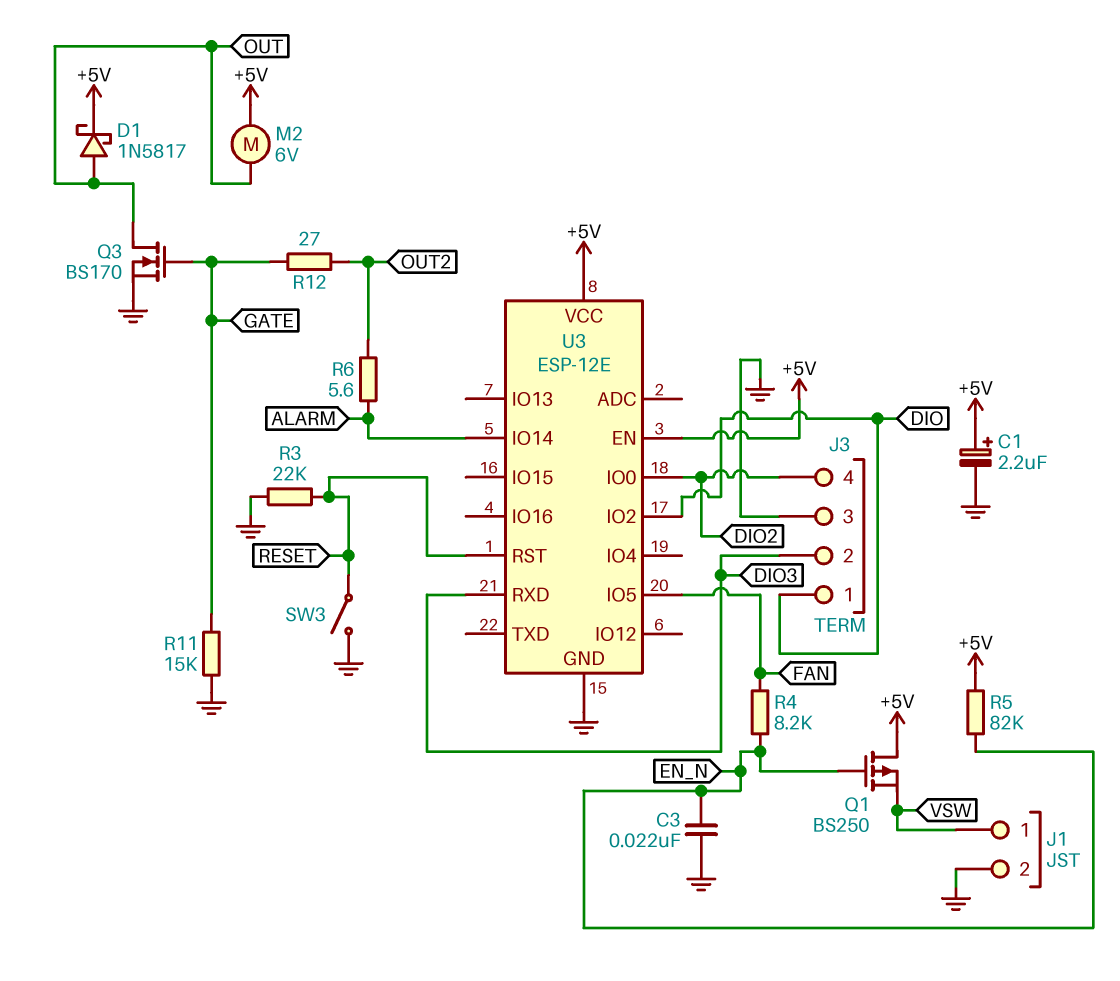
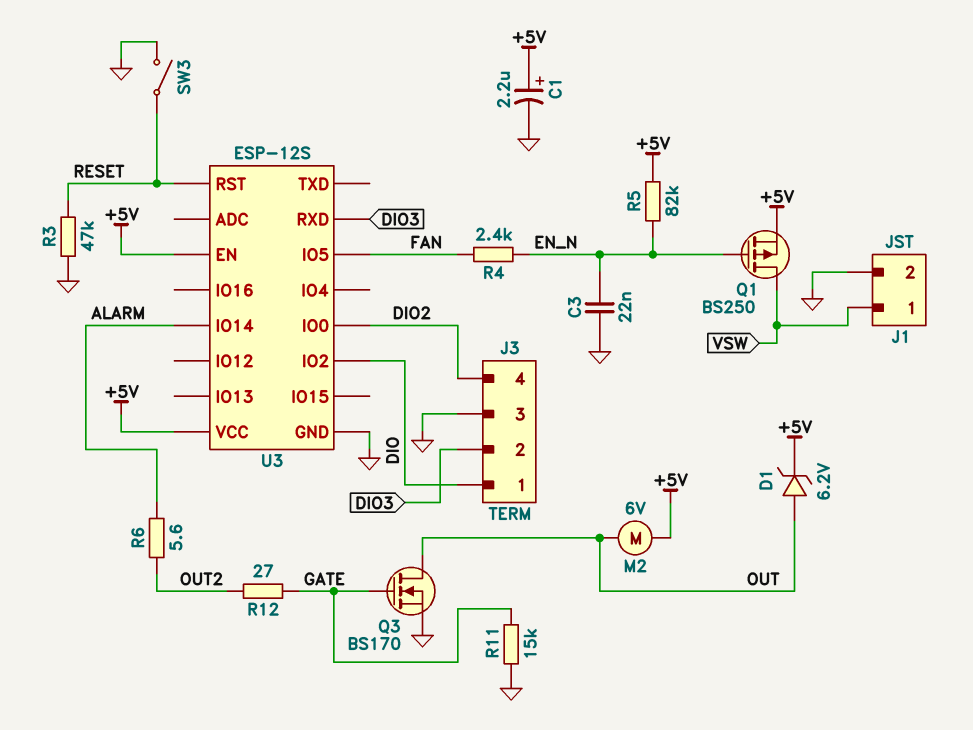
D1: schottky 1N5817 (A OUT, K +5V) -> zener 6.2V (A OUT, K +5V)
Q1: PMOS BS250 (G EN_N, D +5V, S VSW) -> PMOS BS250 (G EN_N, D VSW, S +5V)
R3: 22k (GND, RESET) -> 47k (GND, RESET)
R4: 8.2k (EN_N, FAN) -> 2.4k (EN_N, FAN)
U3: ESP-12E -> ESP-12S

